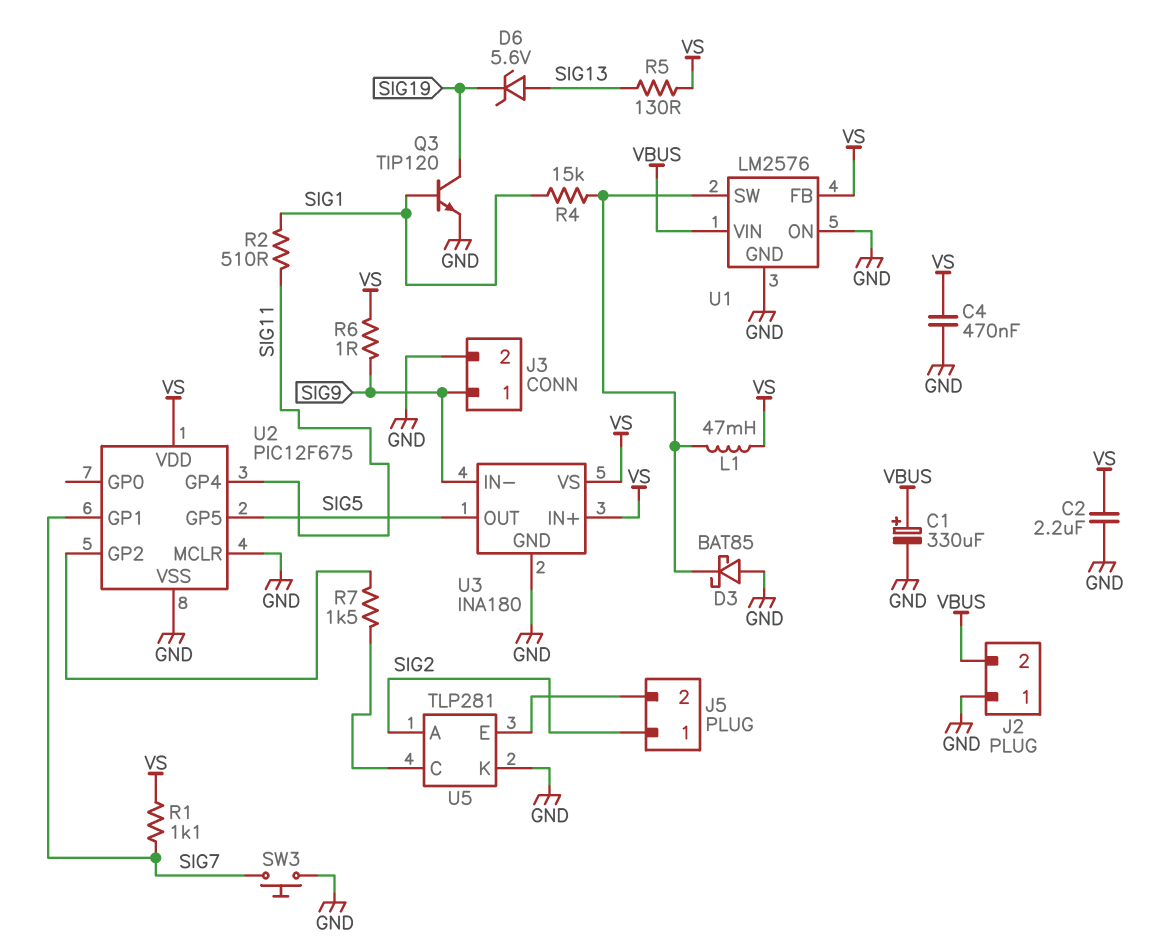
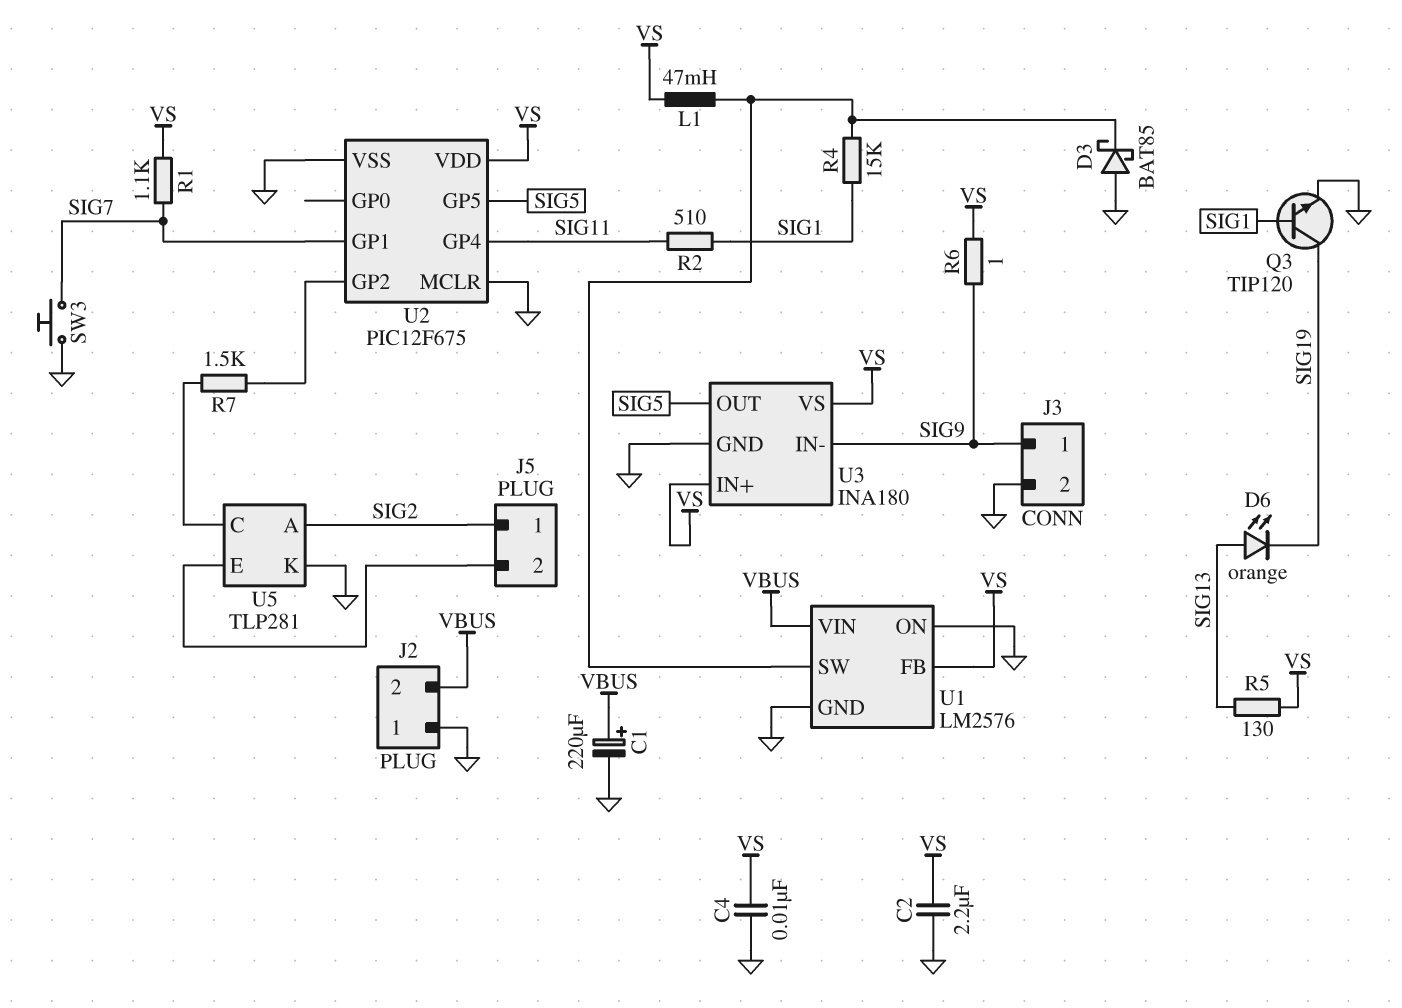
C1: 330uF (plus VBUS, minus GND) -> 220uF (plus VBUS, minus GND)
C4: 470nF (GND, VS) -> 10nF (GND, VS)
D6: zener 5.6V (A SIG13, K SIG19) -> LED orange (A SIG13, K SIG19)

